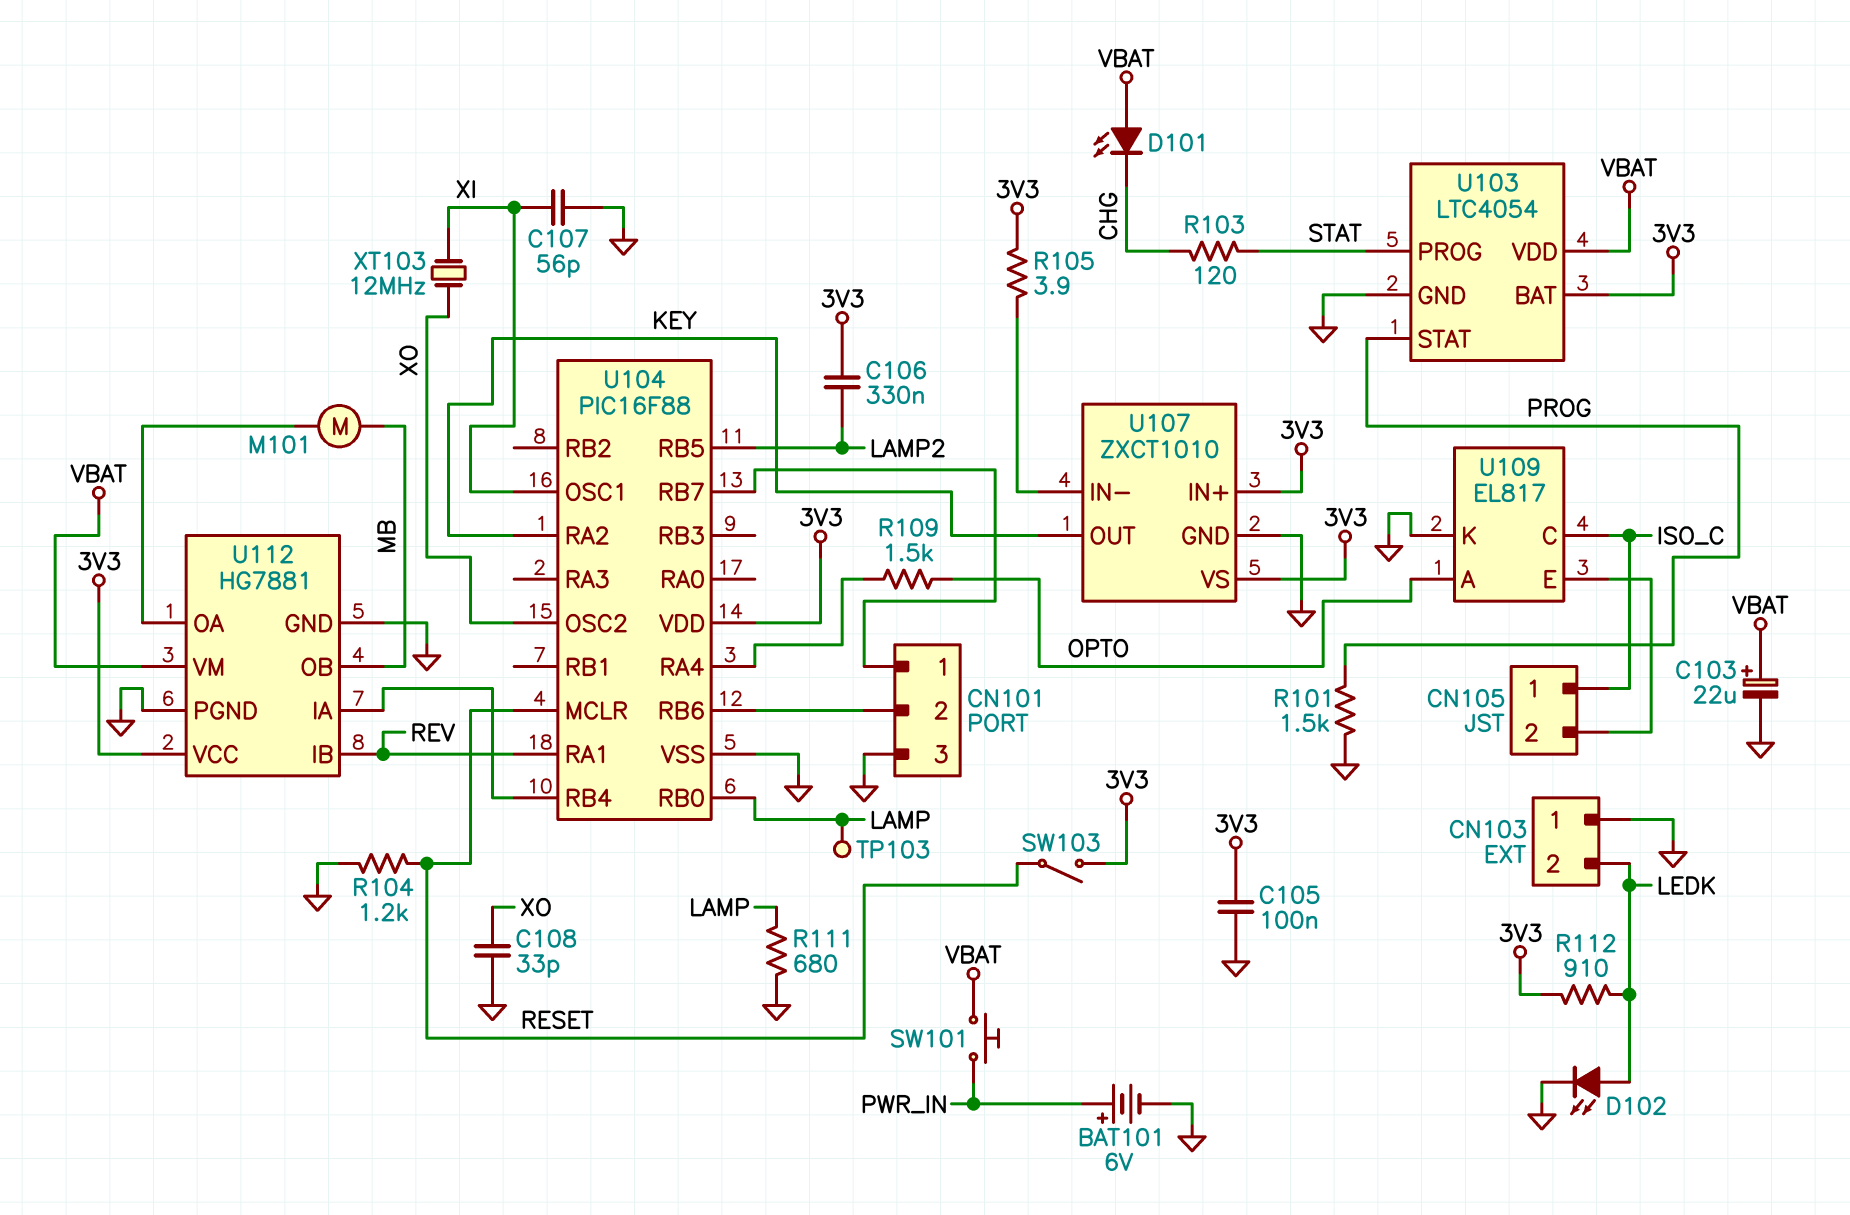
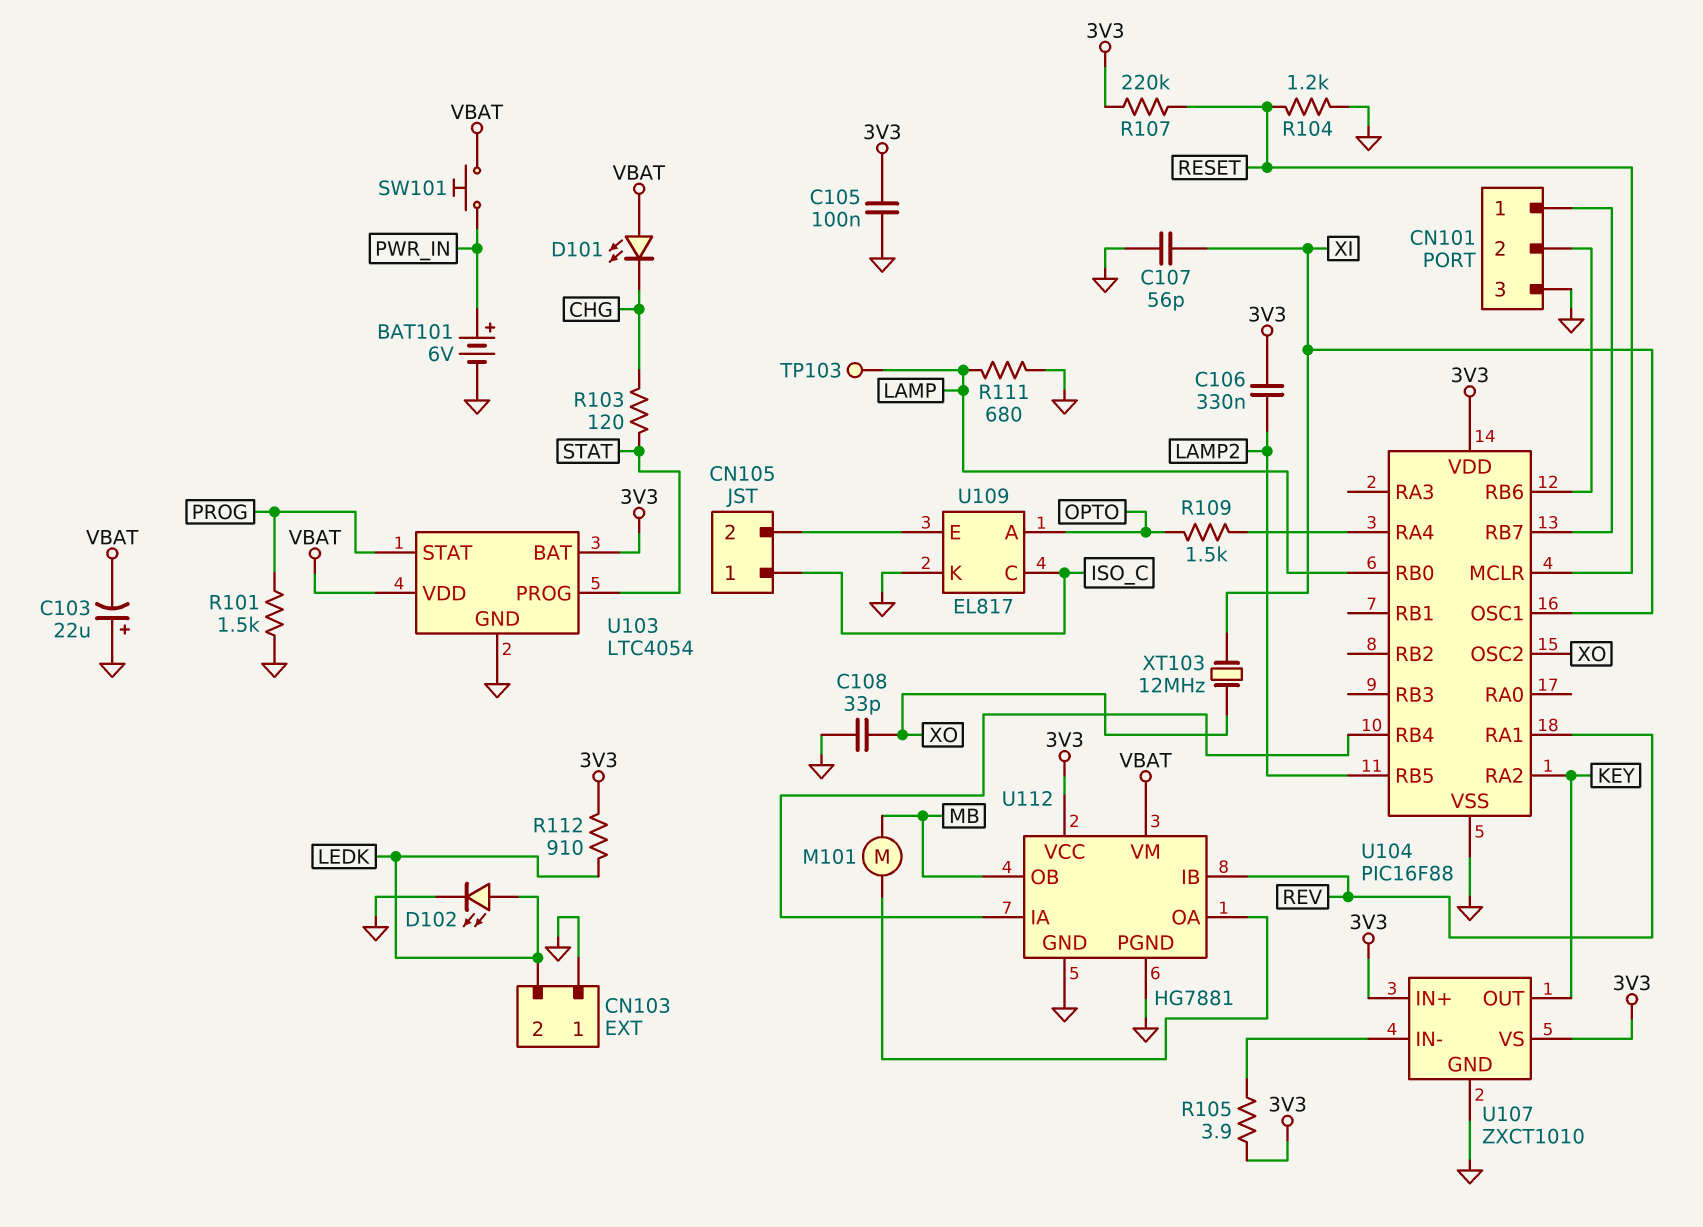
C103: 22uF (plus VBAT, minus GND) -> 22uF (plus GND, minus VBAT)
R107: none -> 220k (3V3, RESET)
SW103: switch (3V3, RESET) -> none

